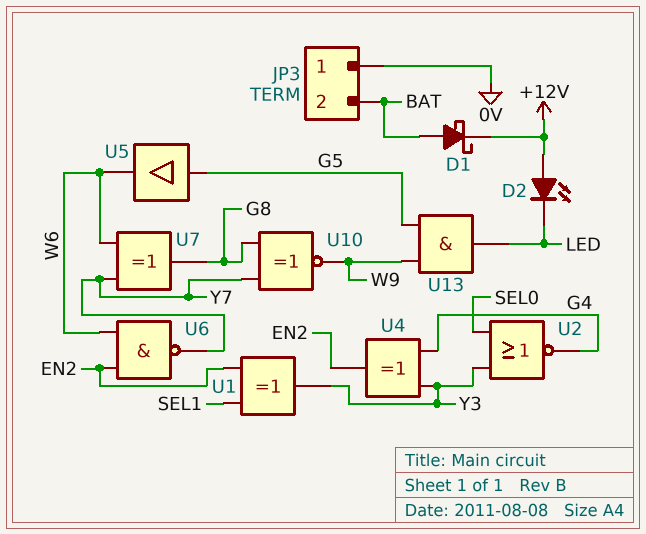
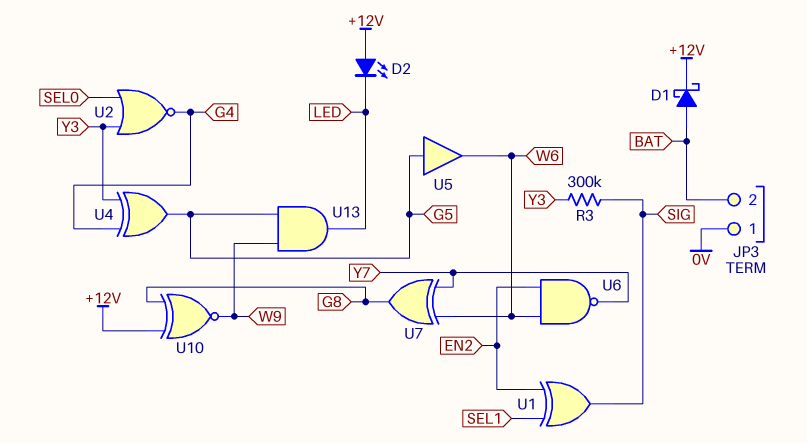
R3: none -> 300k (SIG, Y3)
U1: XOR (in EN2, in SEL1, out Y3) -> XOR (in EN2, in SEL1, out SIG)
U4: XOR (in G4, in Y3, out EN2) -> XOR (in G4, in Y3, out G5)
U10: XNOR (in G8, in Y7, out W9) -> XNOR (in +12V, in G8, out W9)

